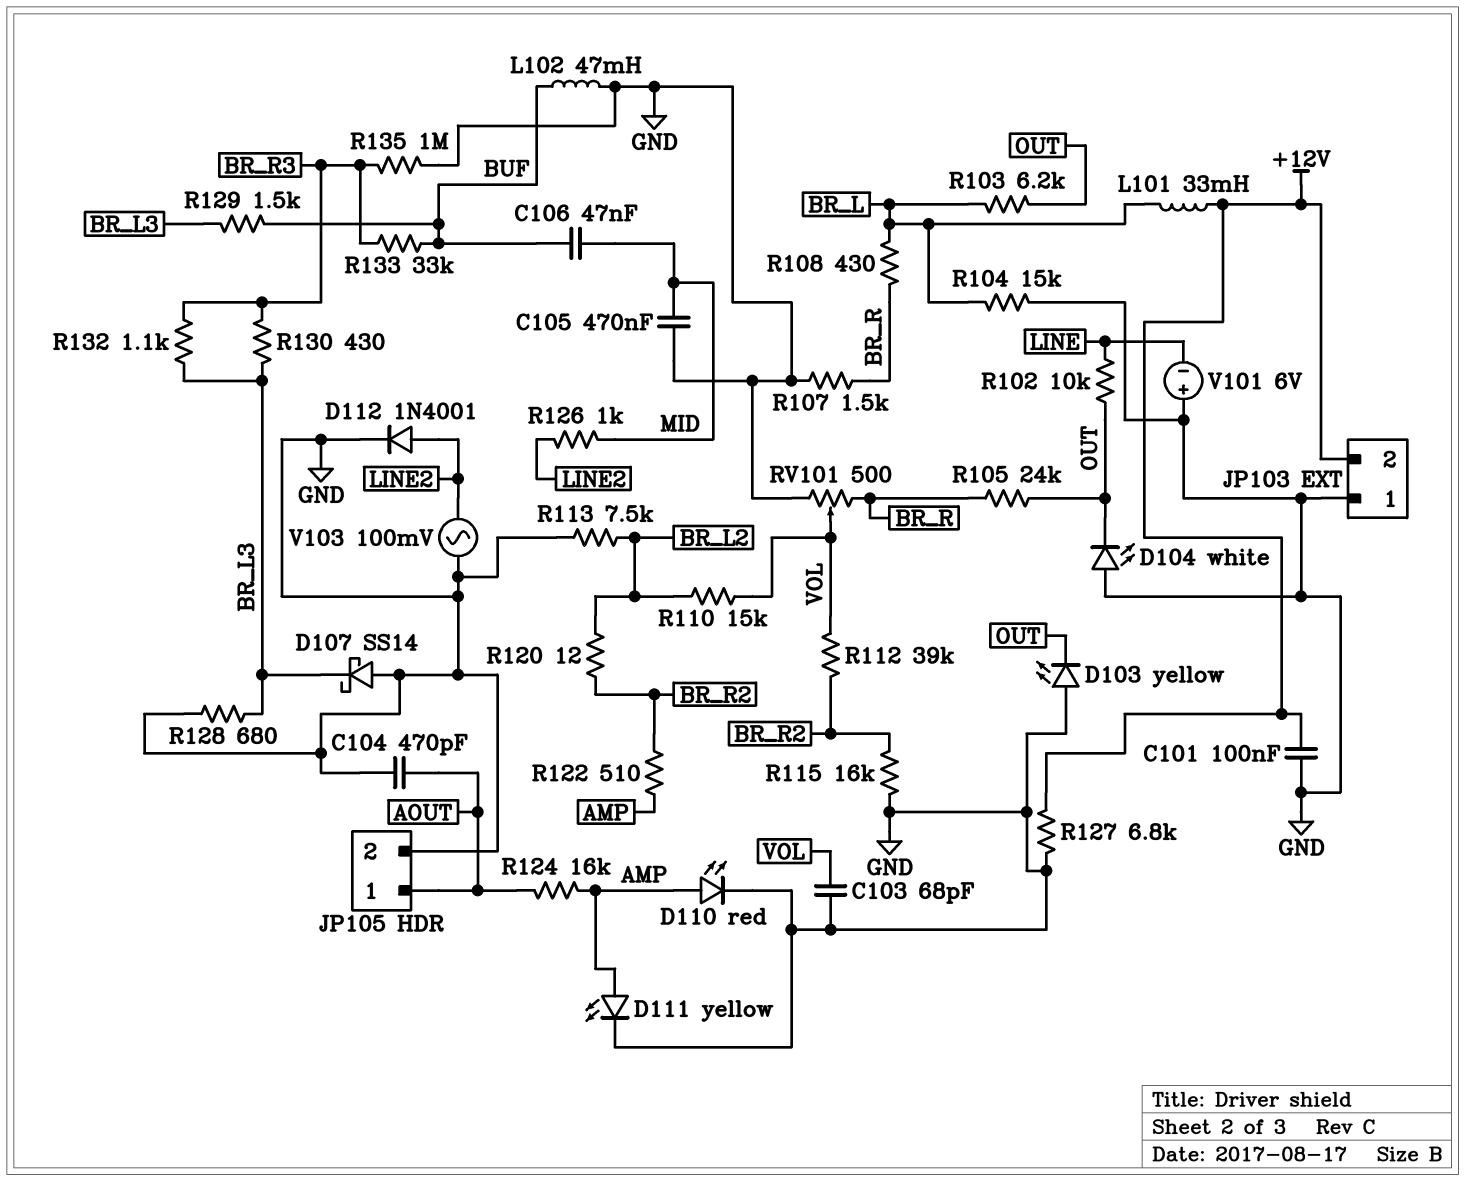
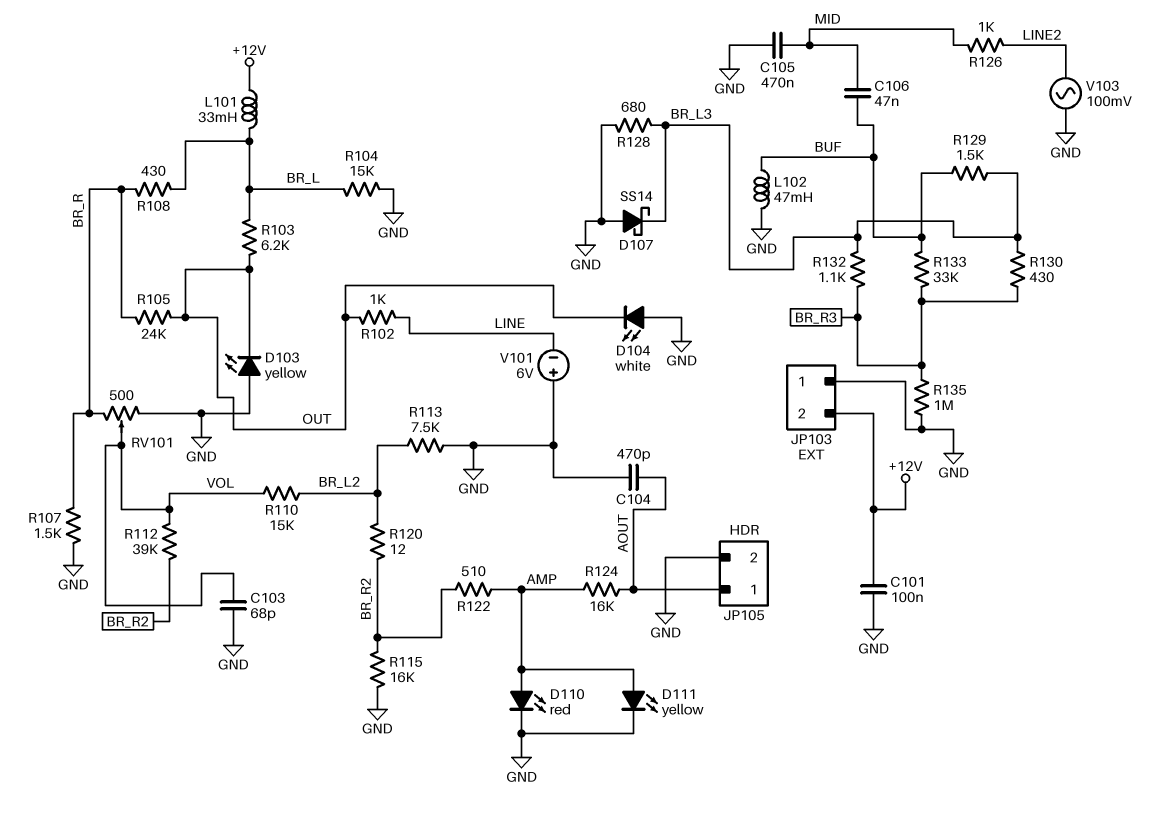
D112: diode 1N4001 (A LINE2, K GND) -> none
R102: 10k (LINE, OUT) -> 1k (LINE, OUT)
R127: 6.8k (+12V, GND) -> none

